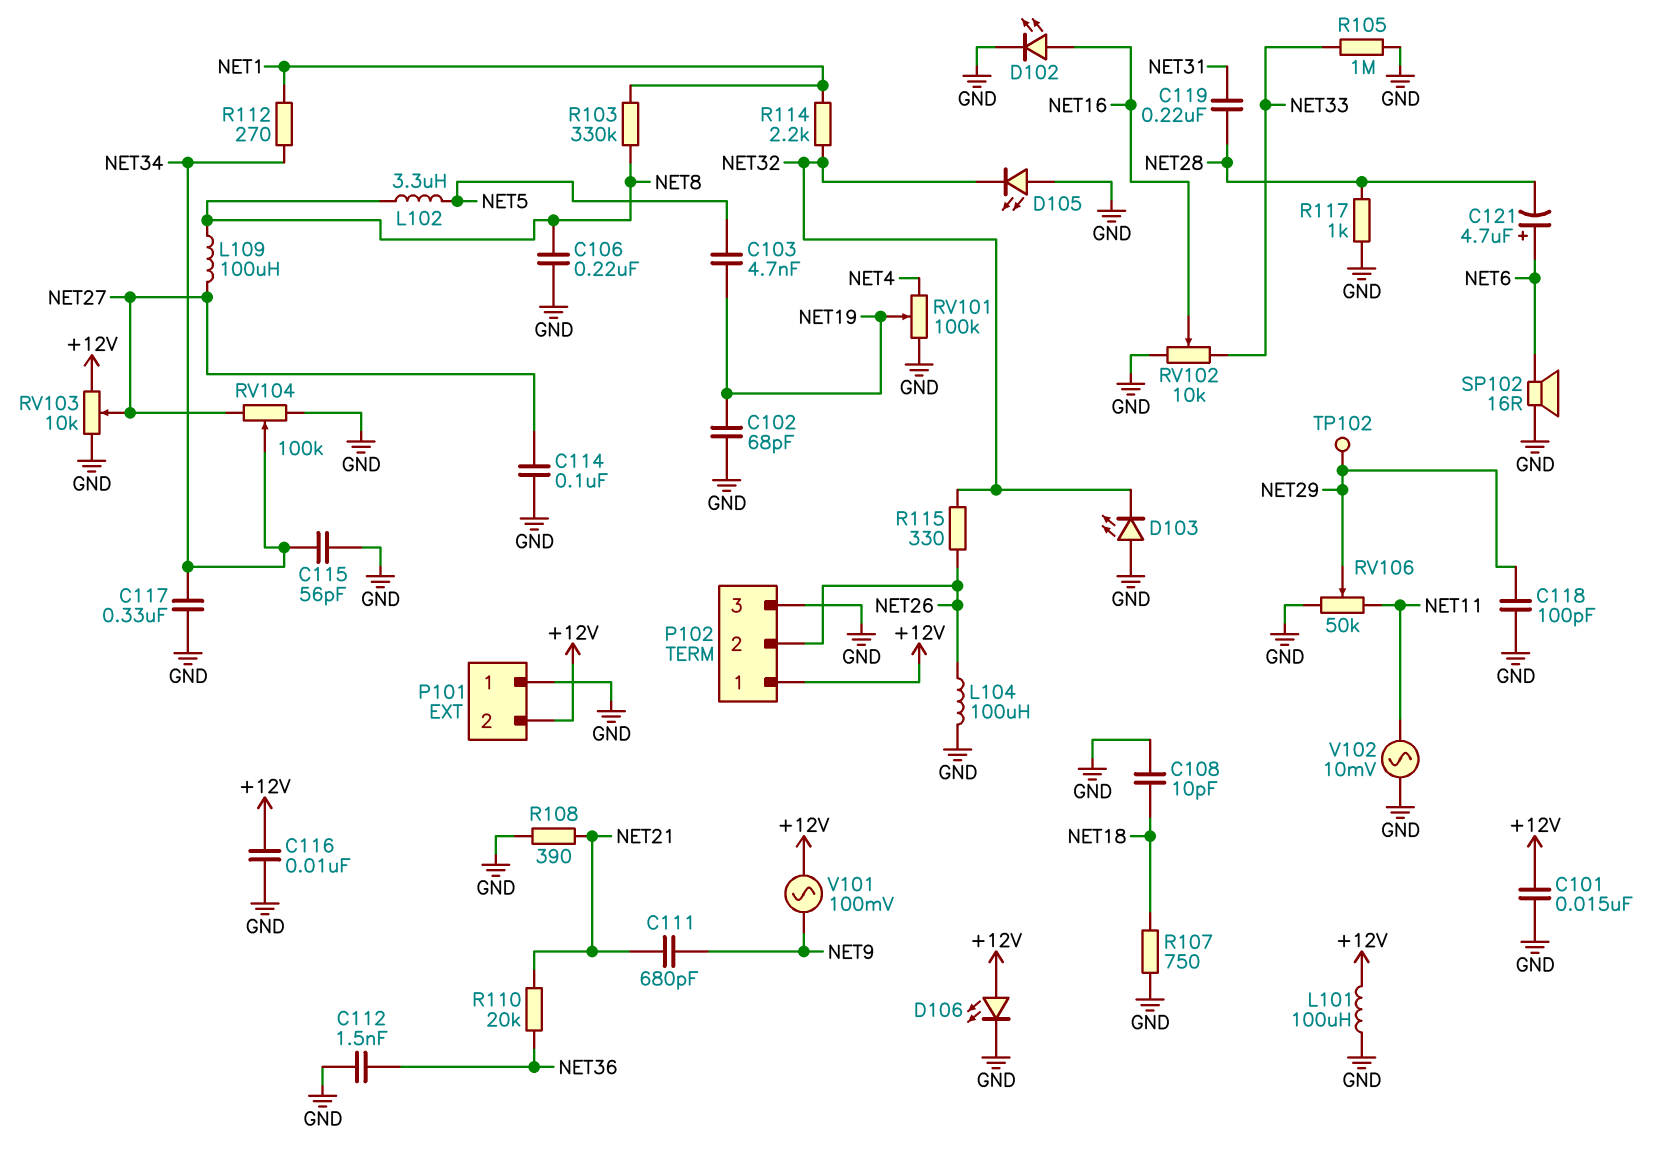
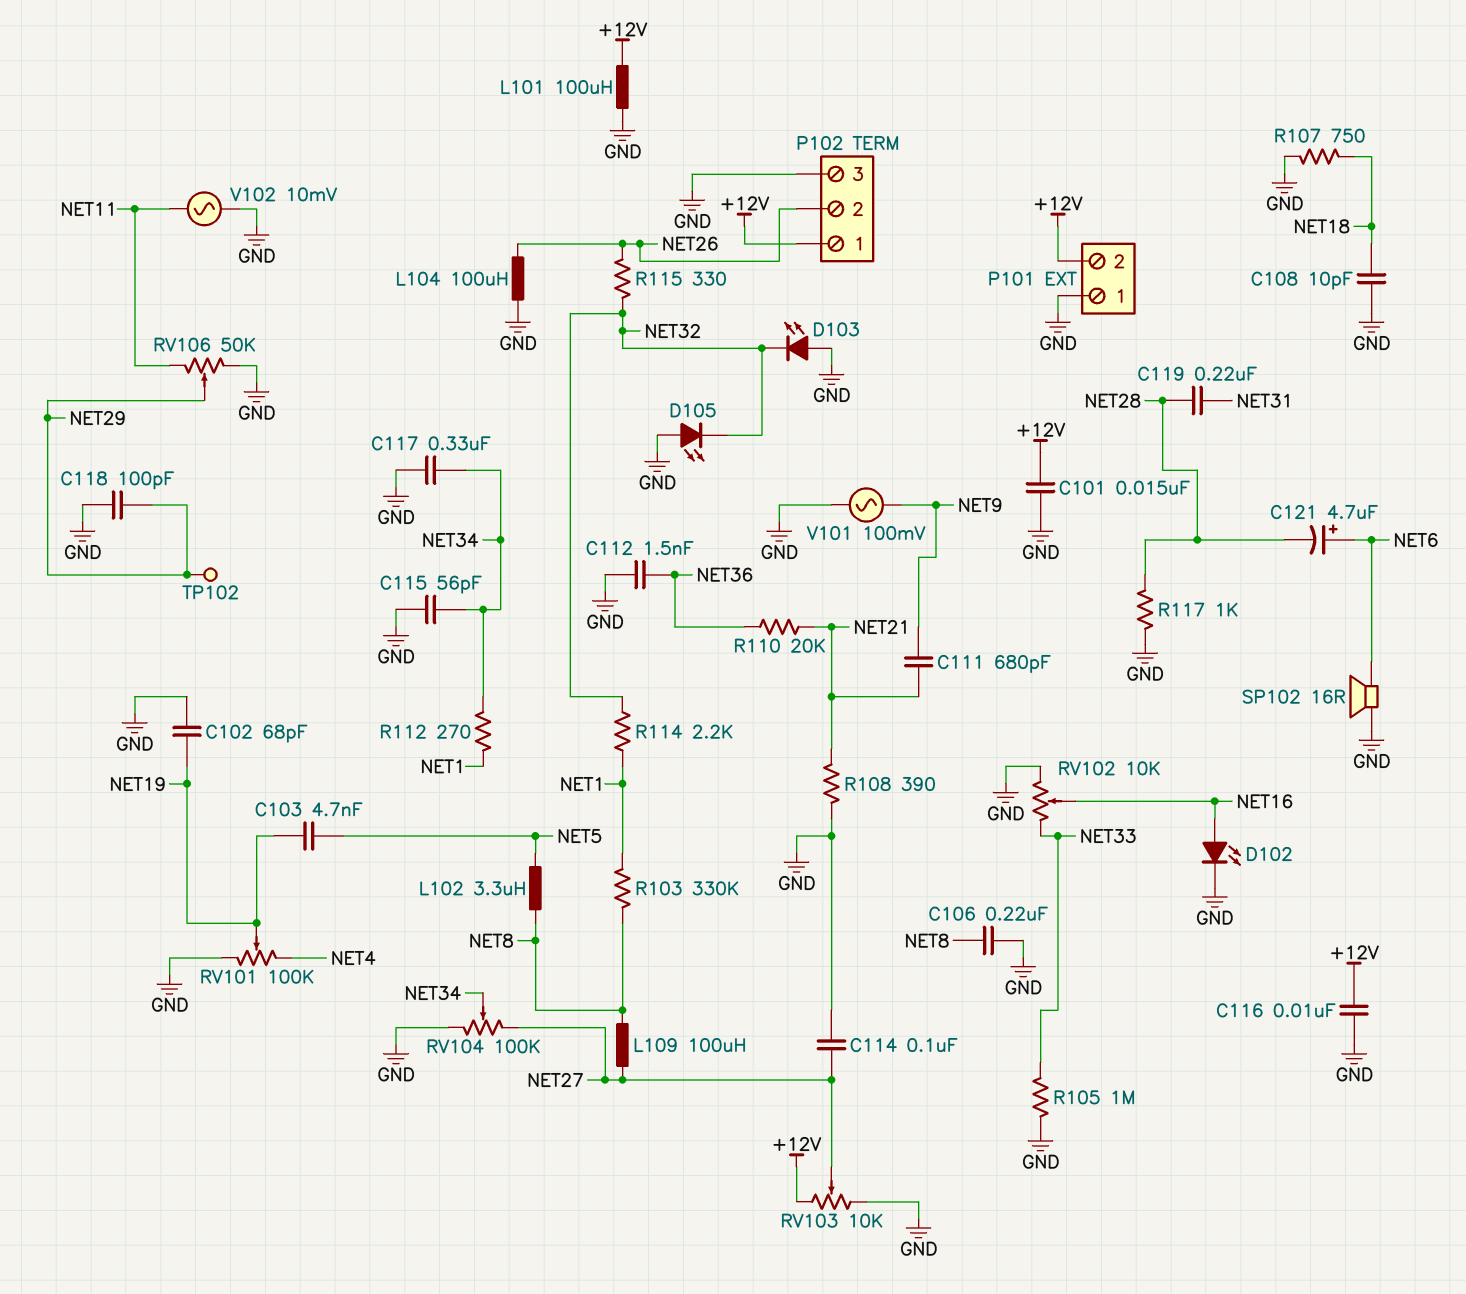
D106: LED (A +12V, K GND) -> none
V101: AC 100mV (+12V, NET9) -> AC 100mV (GND, NET9)

